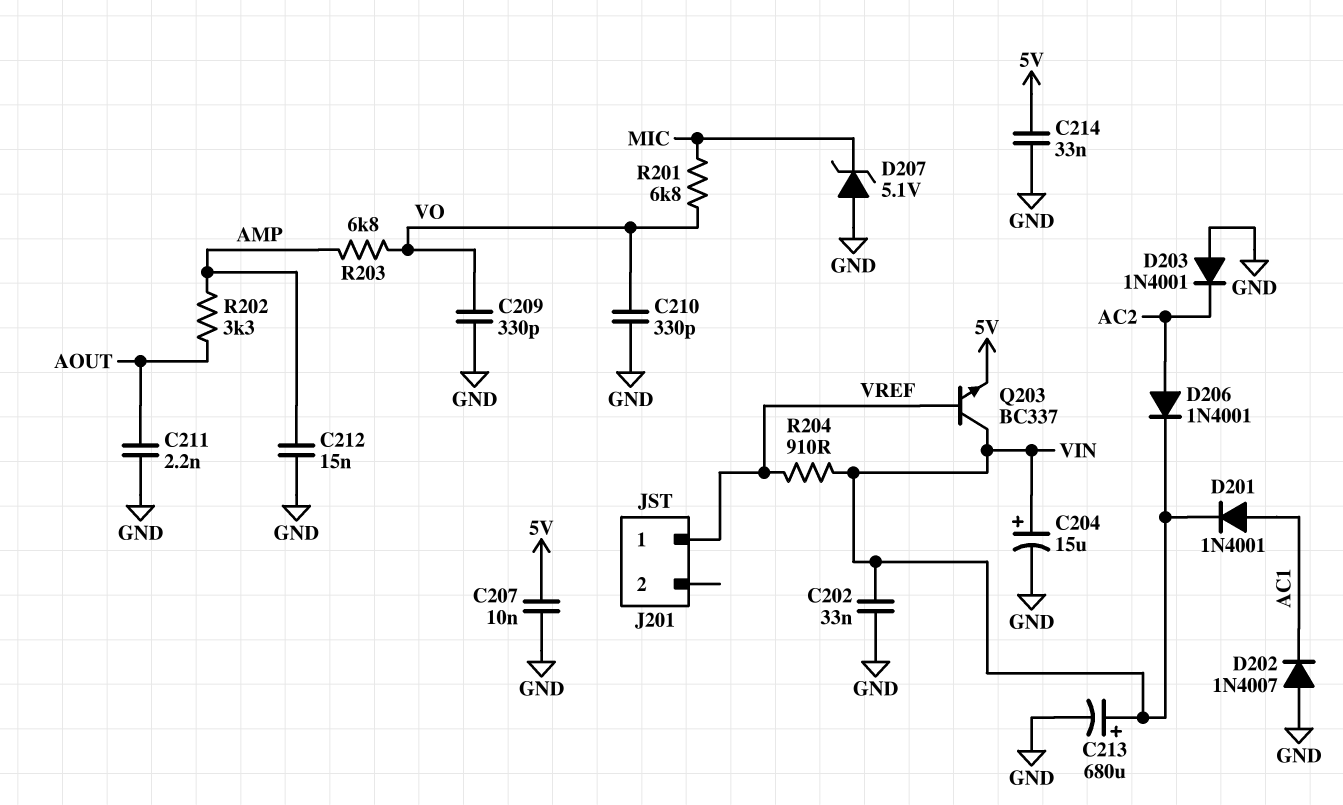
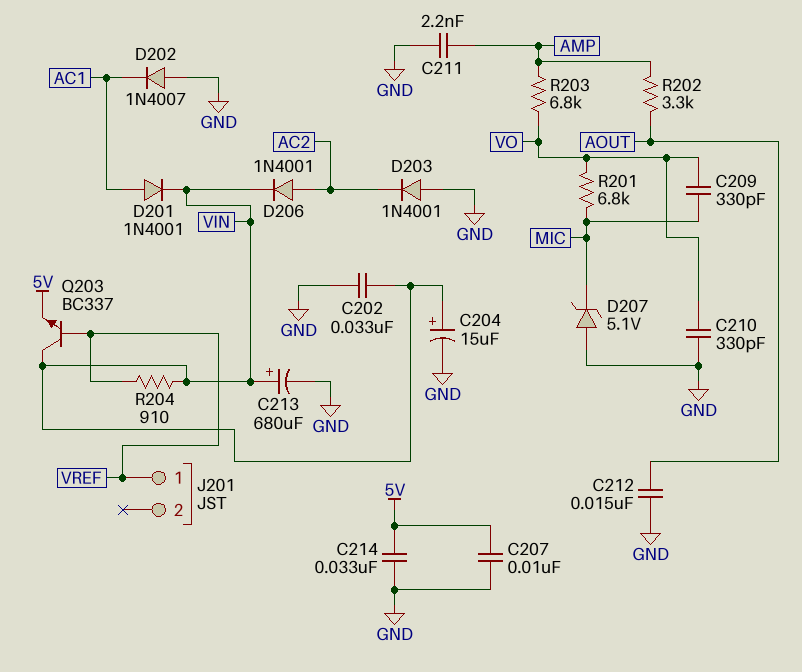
C209: 330pF (GND, VO) -> 330pF (MIC, VO)
C211: 2.2nF (AOUT, GND) -> 2.2nF (AMP, GND)
C212: 15nF (AMP, GND) -> 15nF (AOUT, GND)

